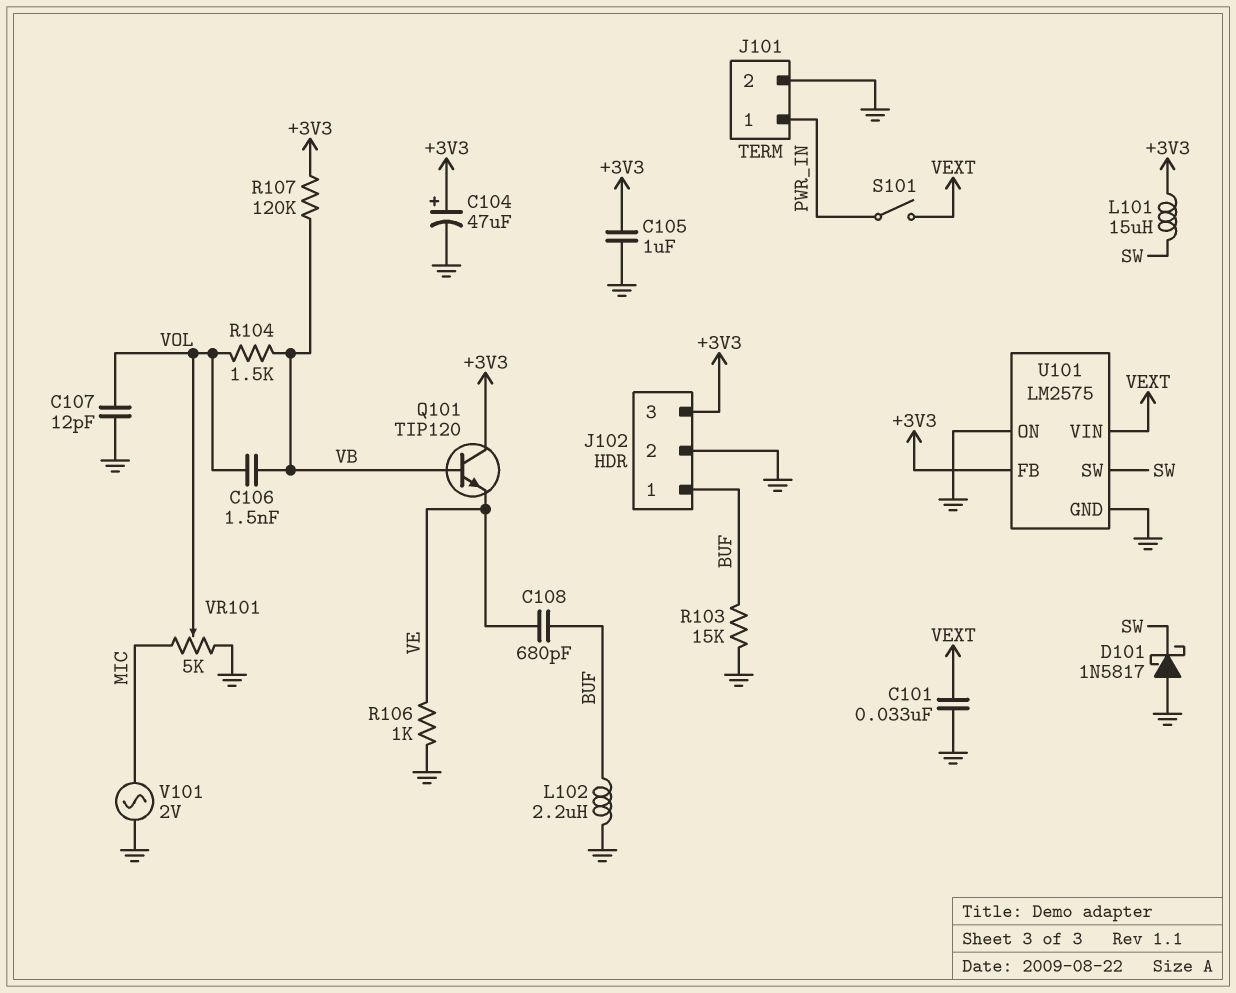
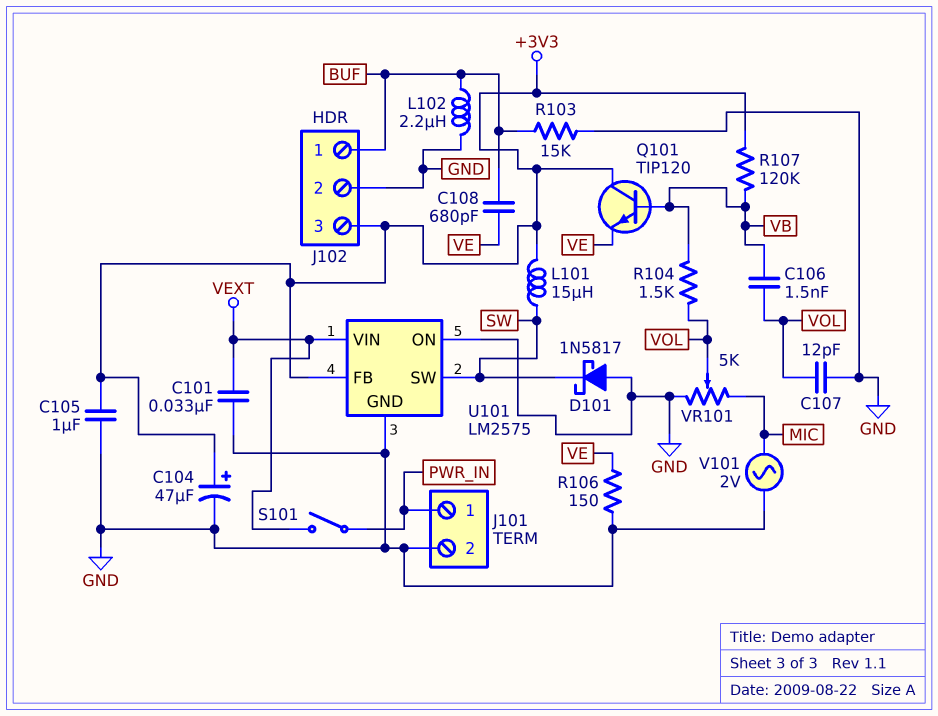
R106: 1k (GND, VE) -> 150 (GND, VE)

